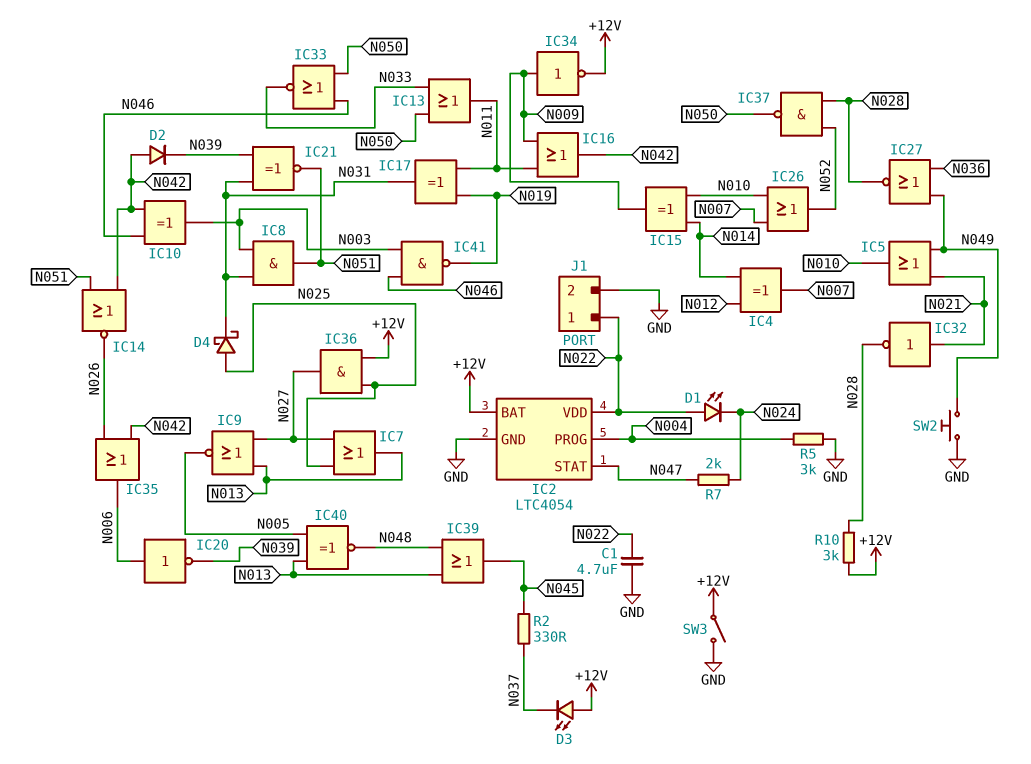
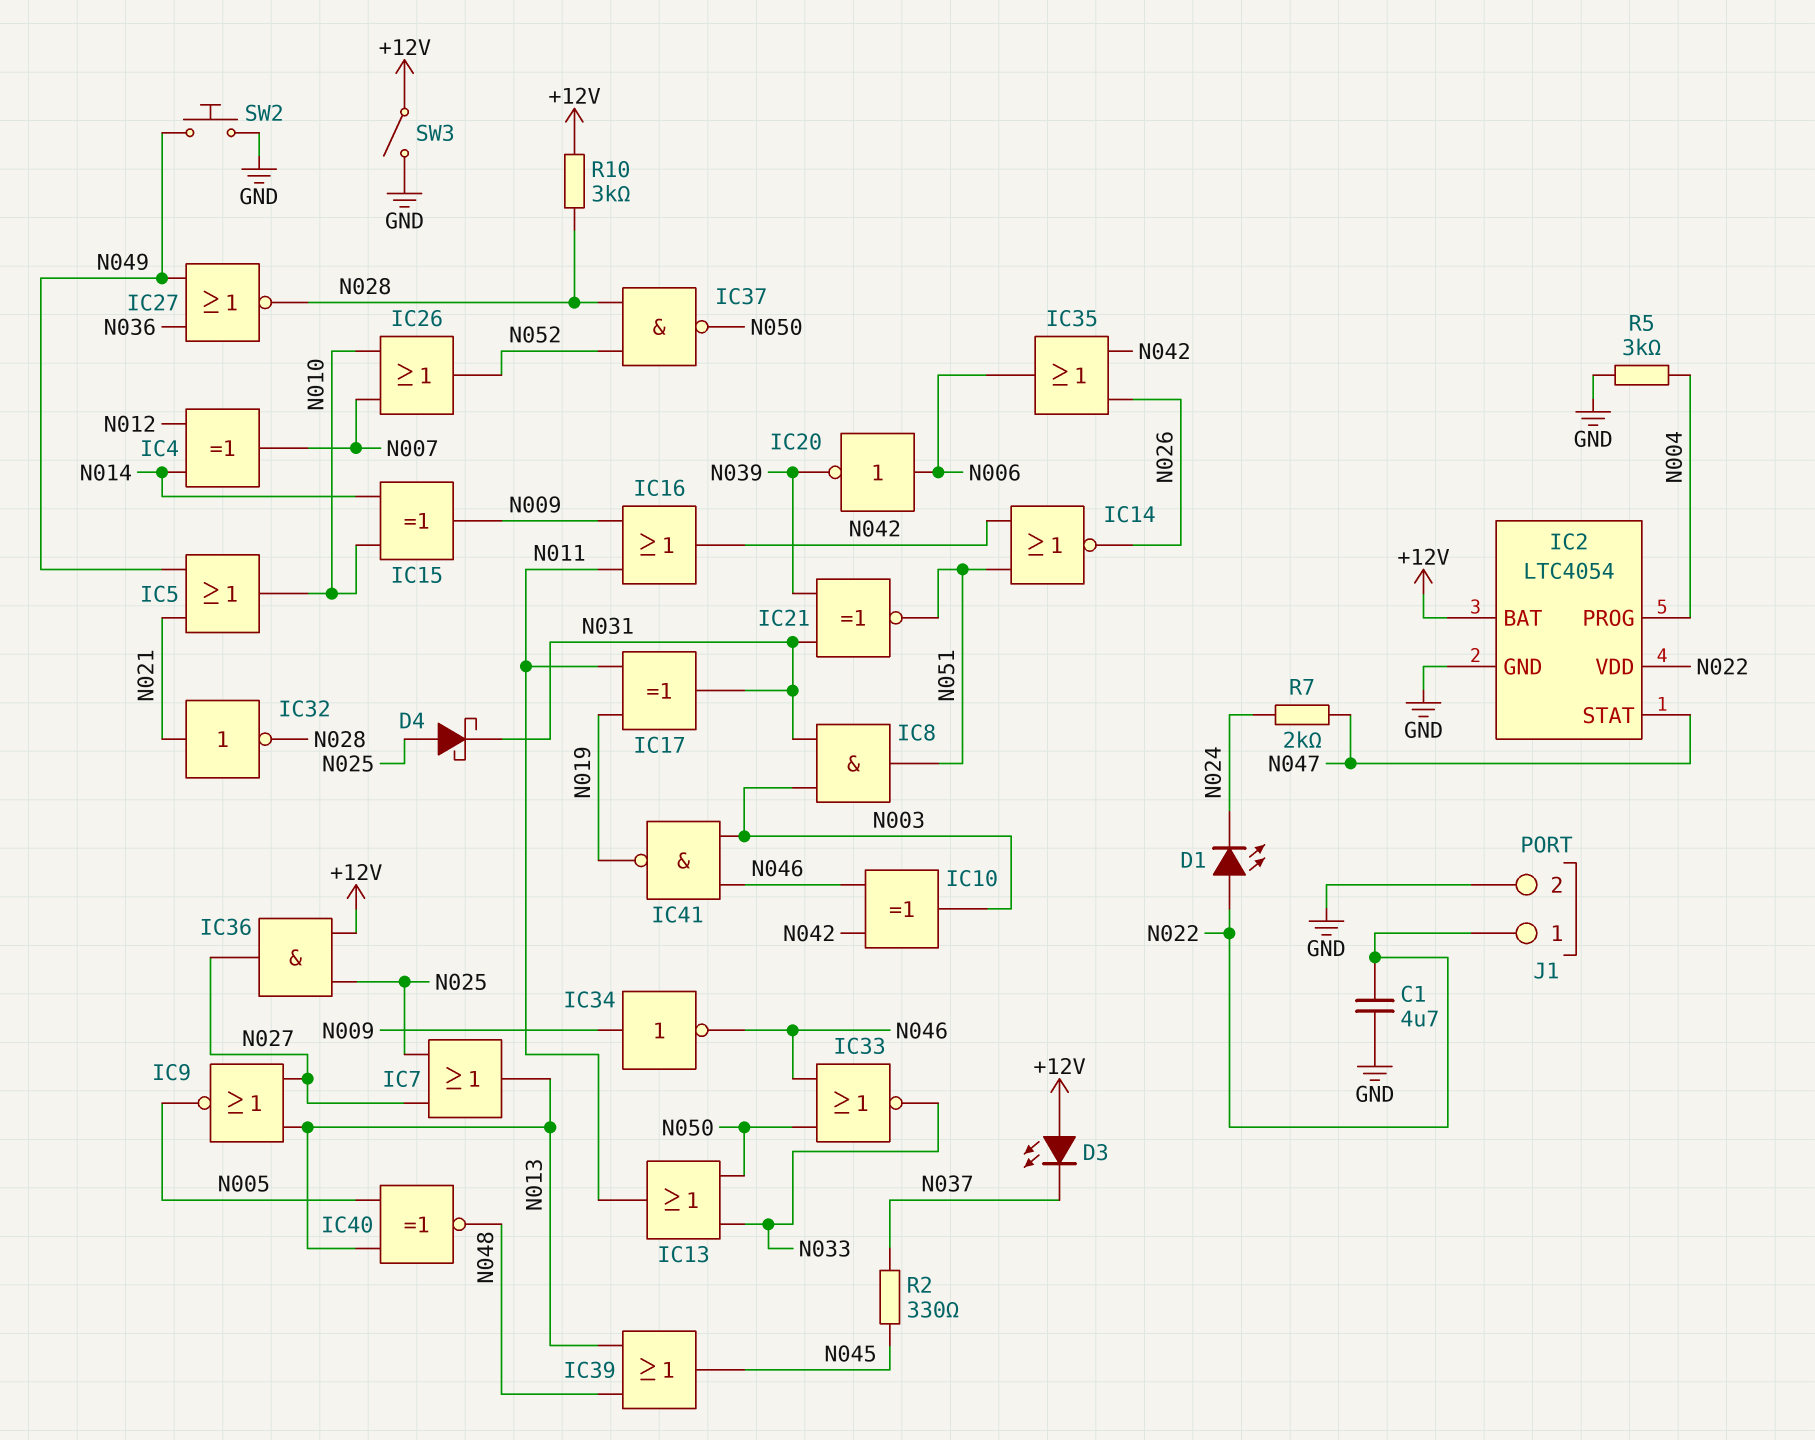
D2: diode (A N042, K N039) -> none
IC34: NOT (in N009, out +12V) -> NOT (in N009, out N046)

